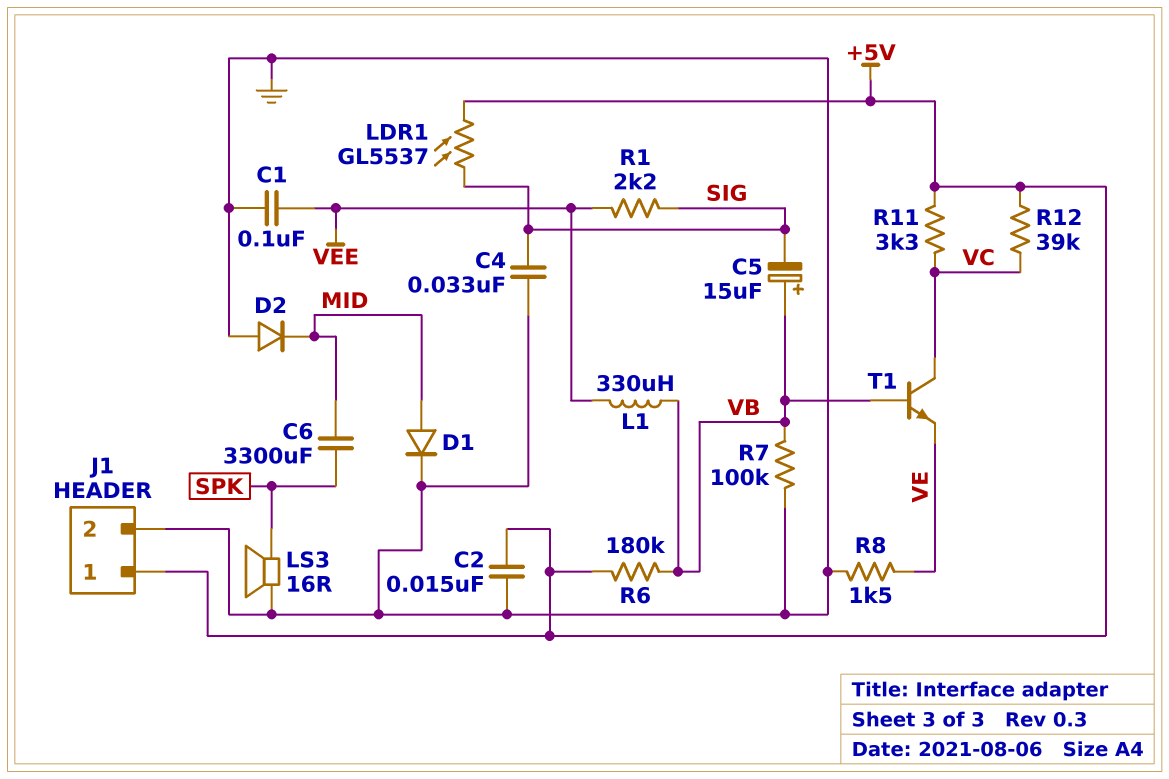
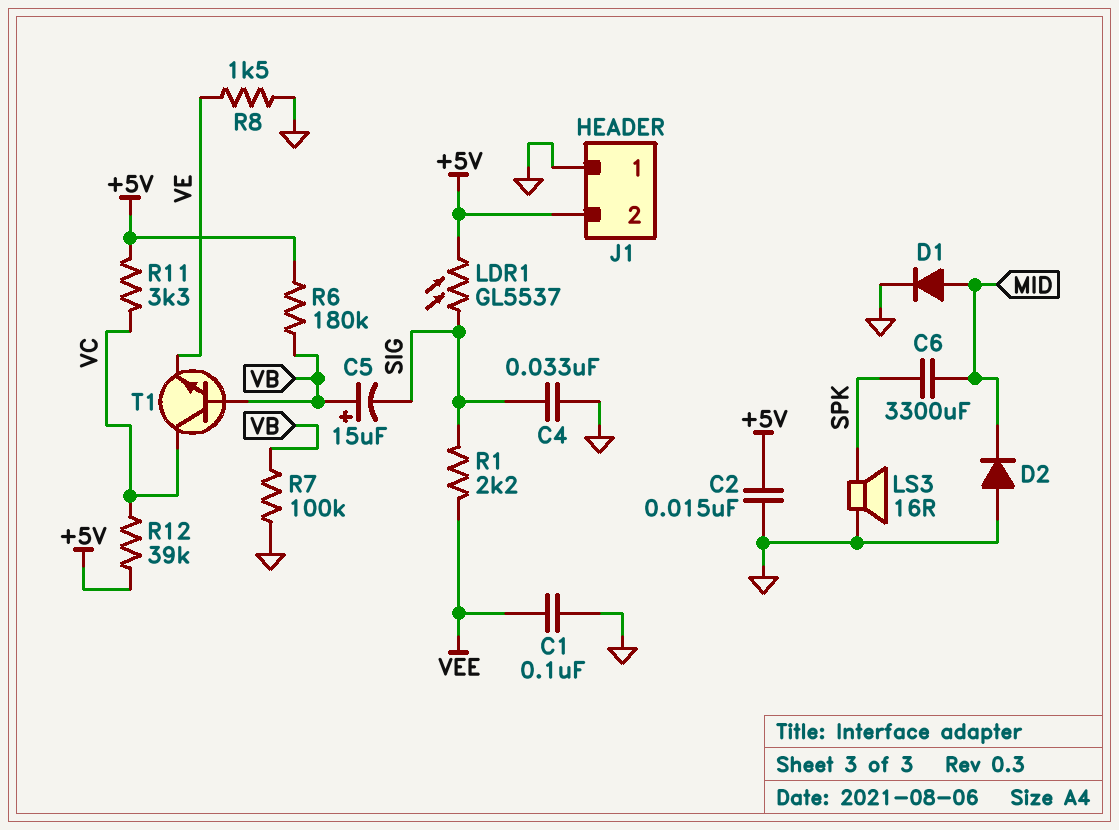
J1 pin 1: +5V -> GND
J1 pin 2: GND -> +5V
L1: 330uH (VB, VEE) -> none

